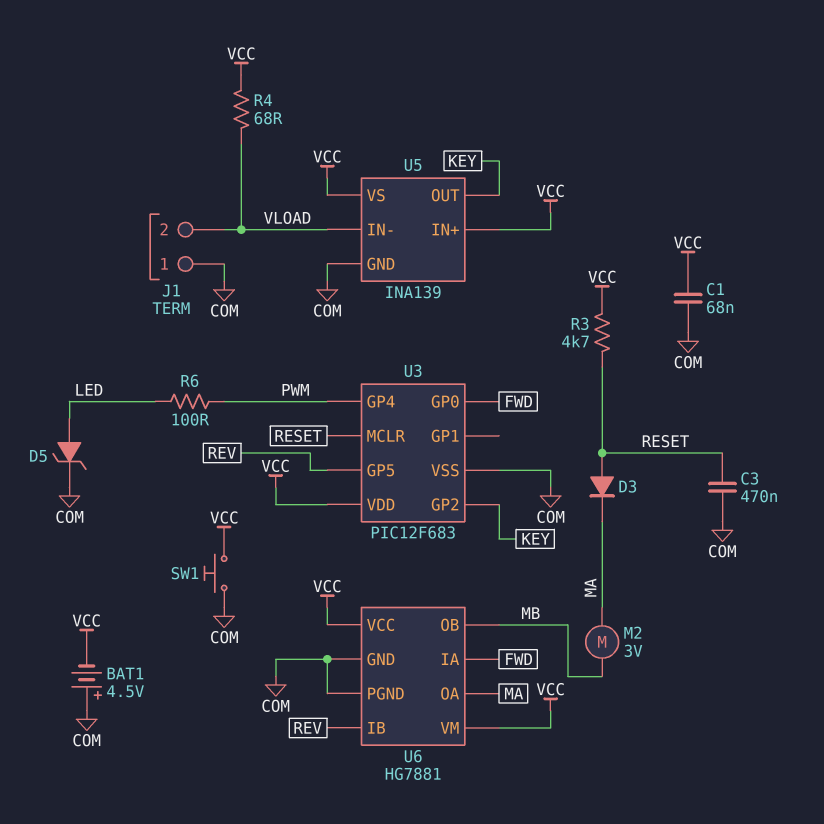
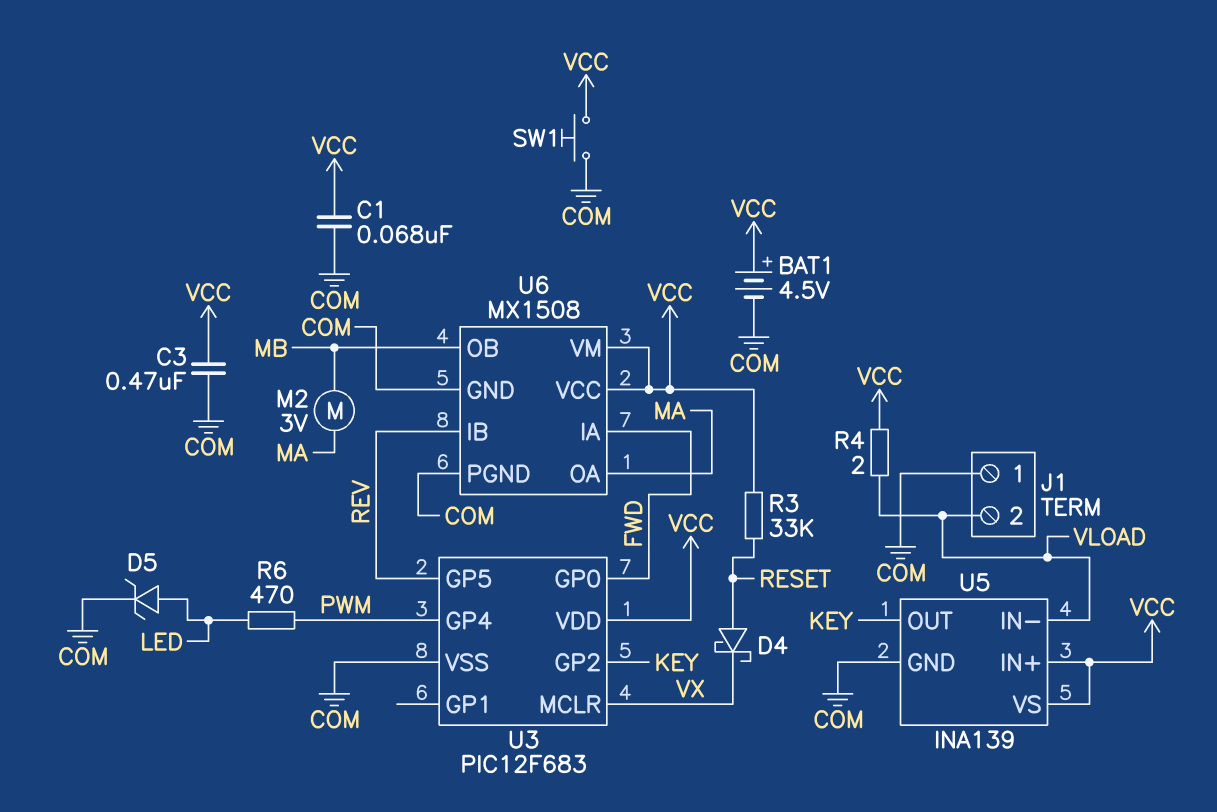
BAT1: 4.5V (plus COM, minus VCC) -> 4.5V (plus VCC, minus COM)
C3: 470nF (COM, RESET) -> 470nF (COM, VCC)
D3: diode (A RESET, K MA) -> none
D4: none -> schottky (A RESET, K VX)
R3: 4.7k (RESET, VCC) -> 33k (RESET, VCC)
R4: 68 (VCC, VLOAD) -> 2 (VCC, VLOAD)
R6: 100 (LED, PWM) -> 470 (LED, PWM)
U3 pin MCLR: RESET -> VX
U6: HG7881 -> MX1508

